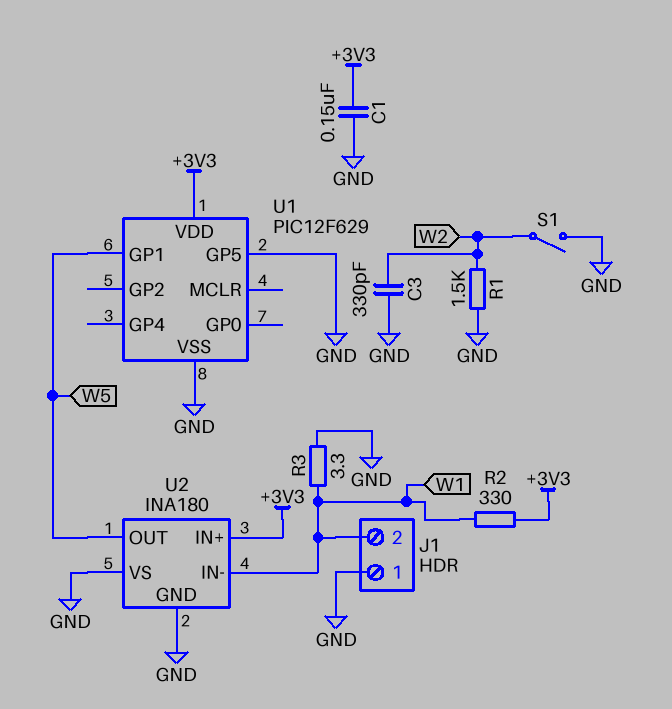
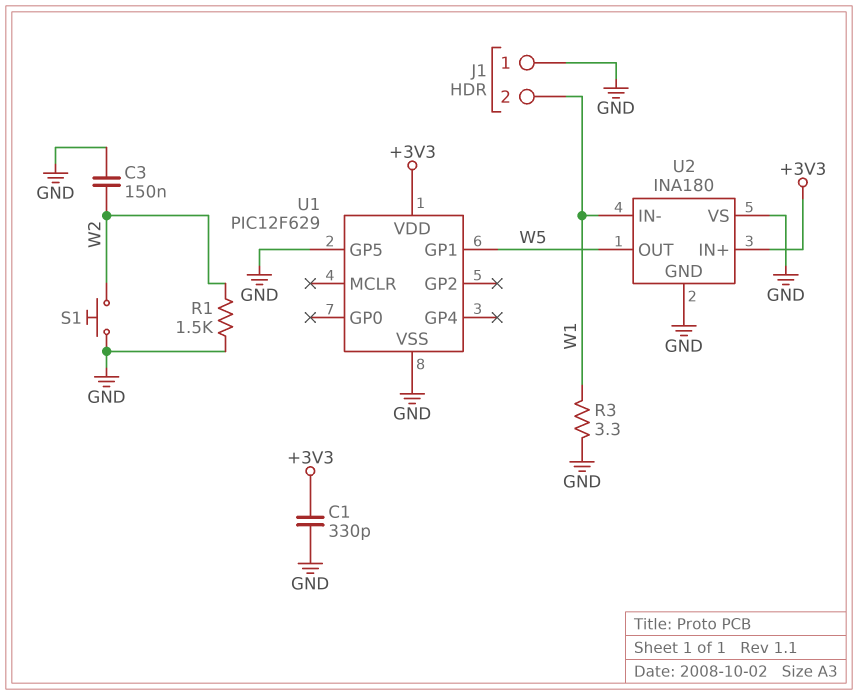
C1: 150nF (+3V3, GND) -> 330pF (+3V3, GND)
C3: 330pF (GND, W2) -> 150nF (GND, W2)
R2: 330 (+3V3, W1) -> none
S1: switch (GND, W2) -> button (GND, W2)

